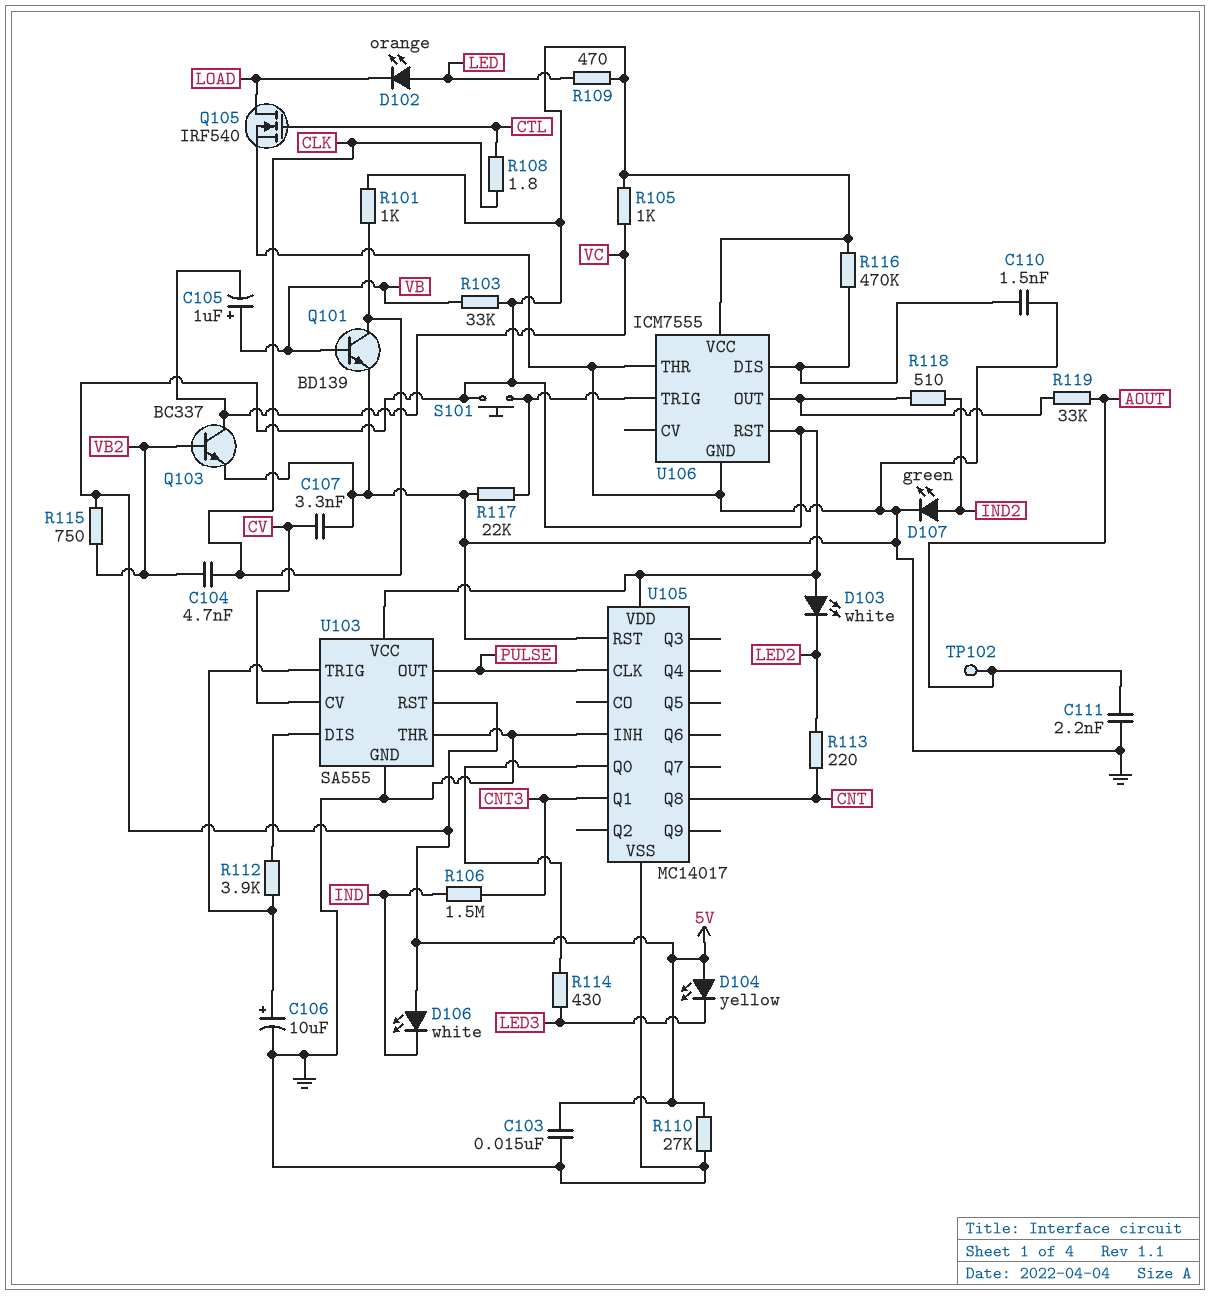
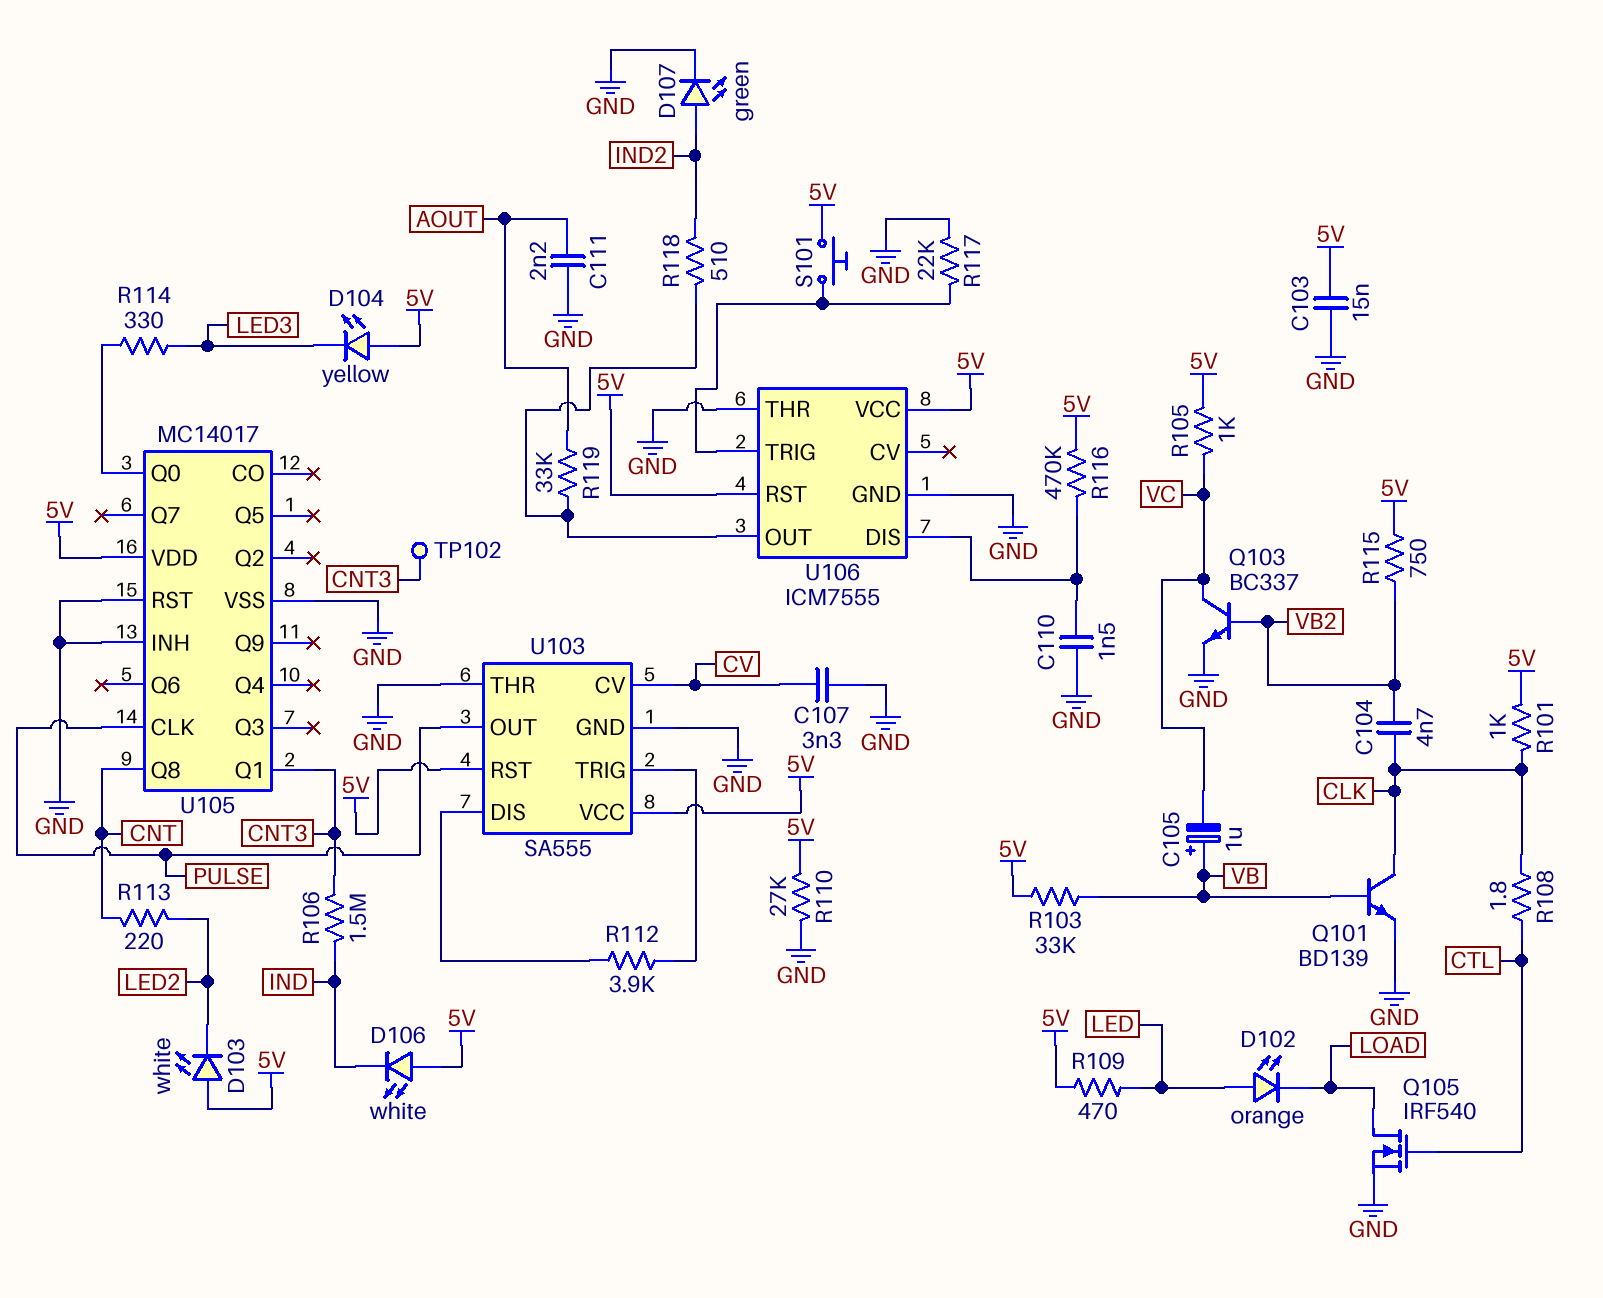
C106: 10uF (plus U103/TRIG, minus GND) -> none
R114: 430 (LED3, U105/Q0) -> 330 (LED3, U105/Q0)
TP102: test point (AOUT) -> test point (CNT3)

